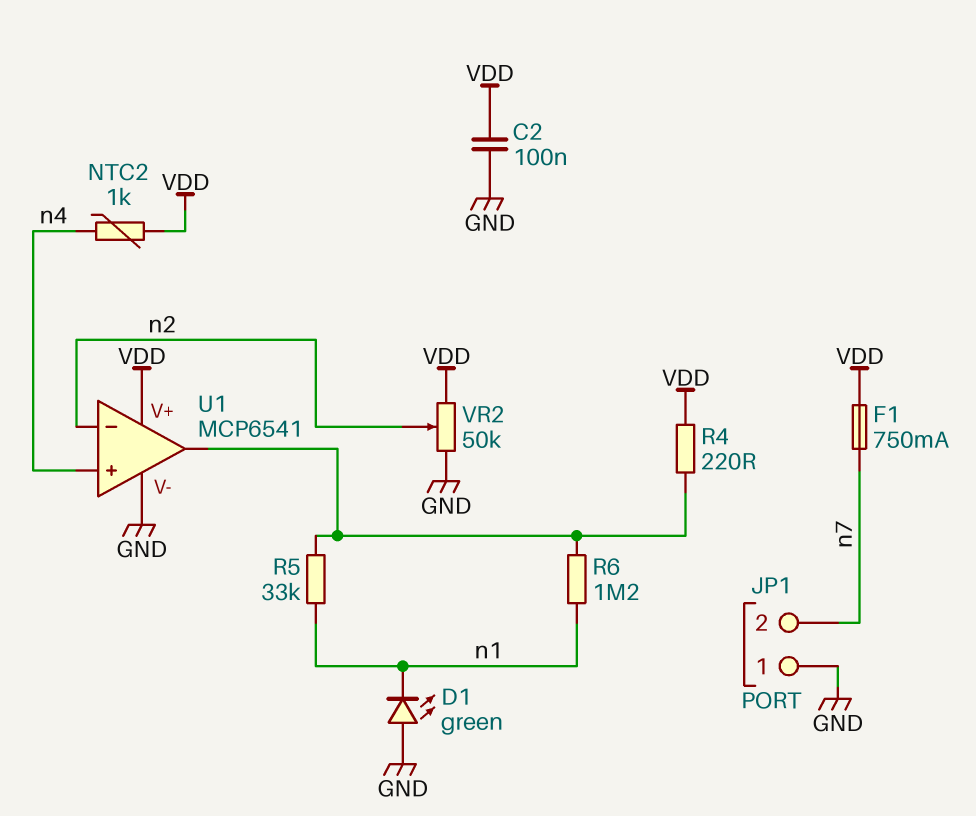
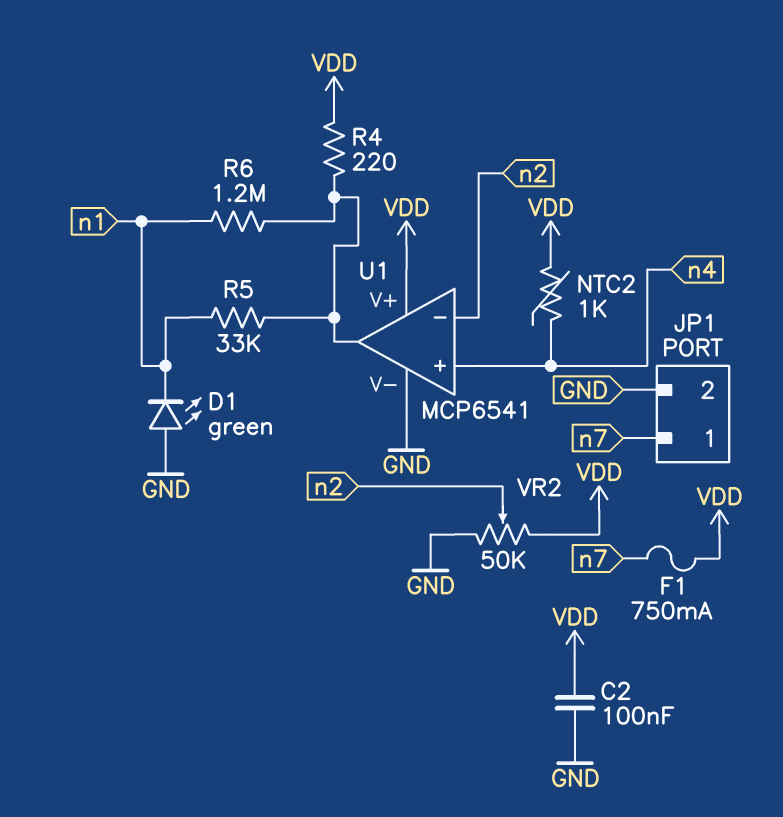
JP1 pin 1: GND -> n7
JP1 pin 2: n7 -> GND

